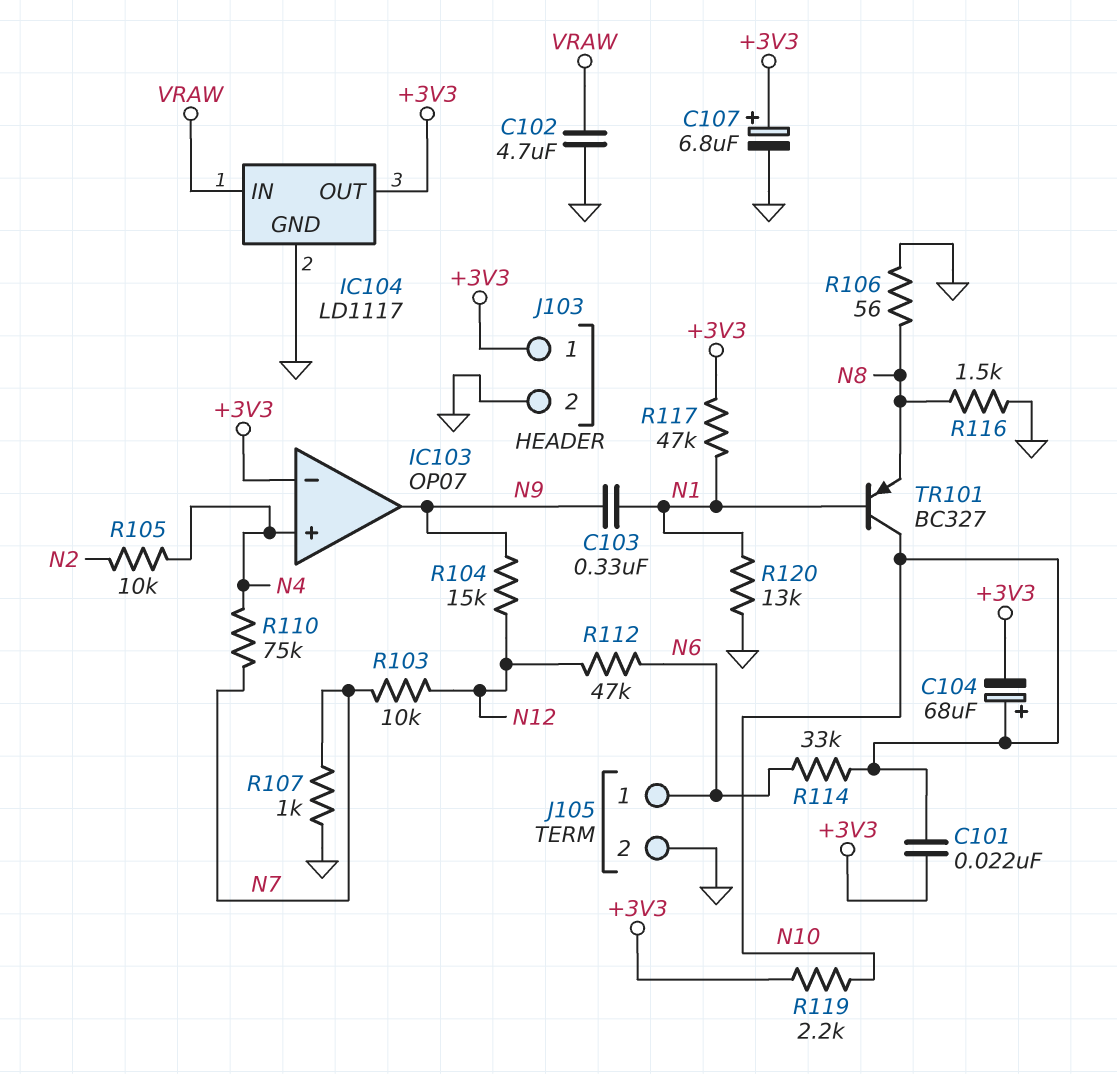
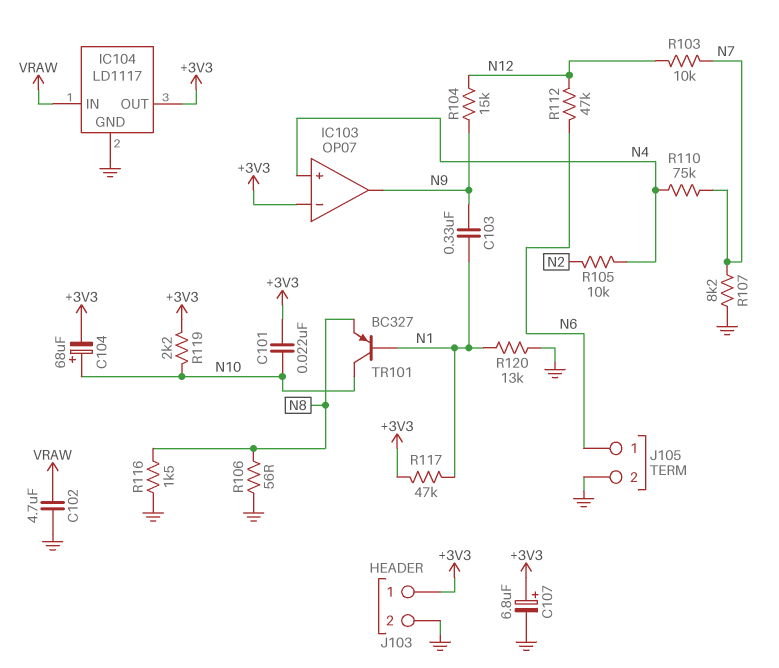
R107: 1k (GND, N7) -> 8.2k (GND, N7)
R114: 33k (N6, N10) -> none

